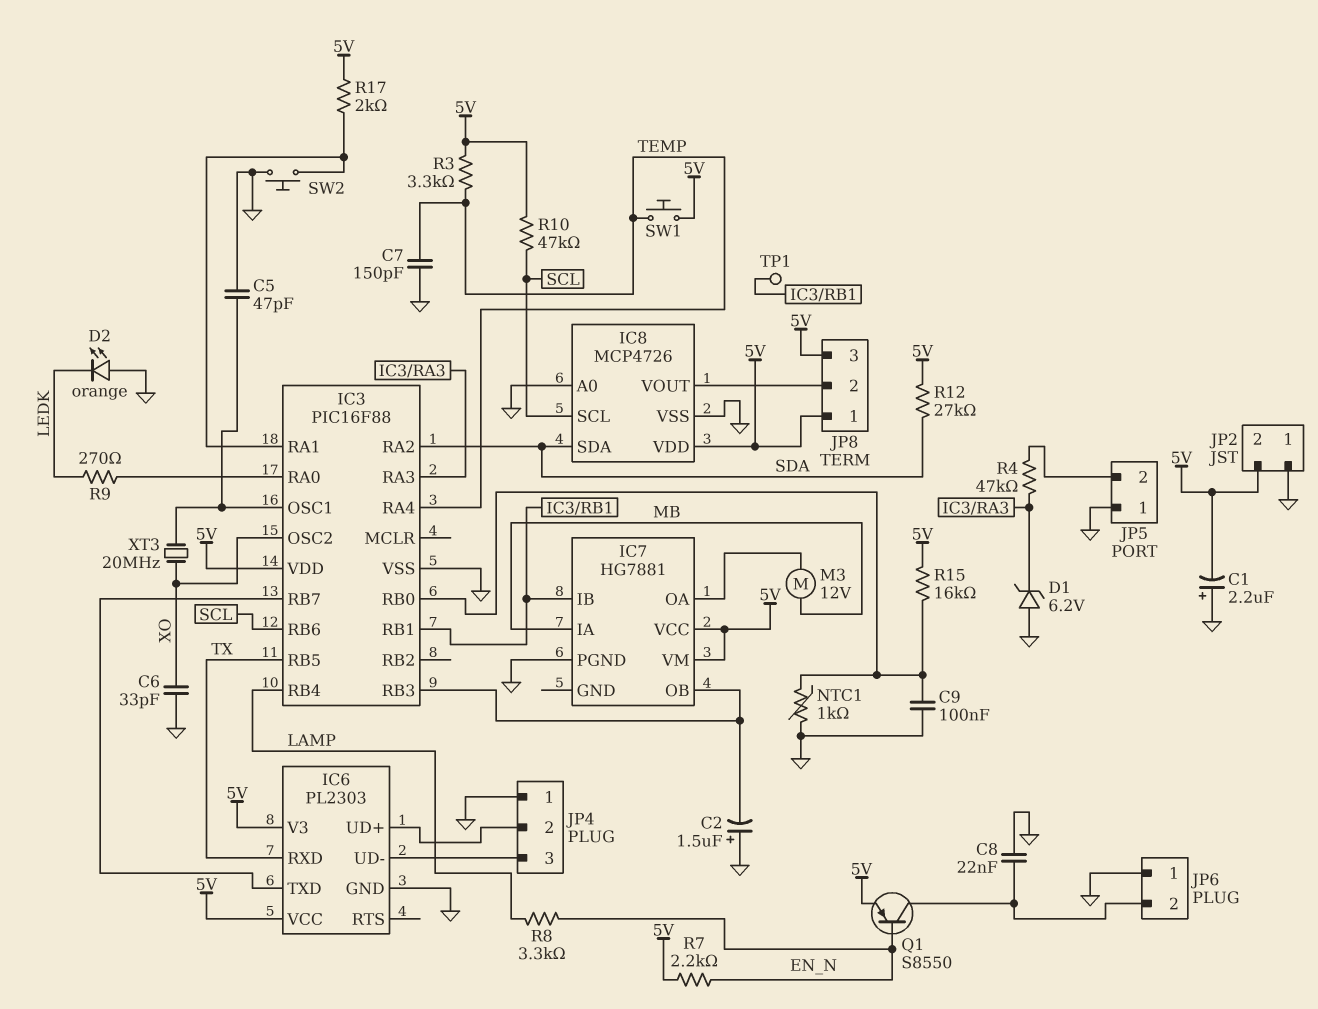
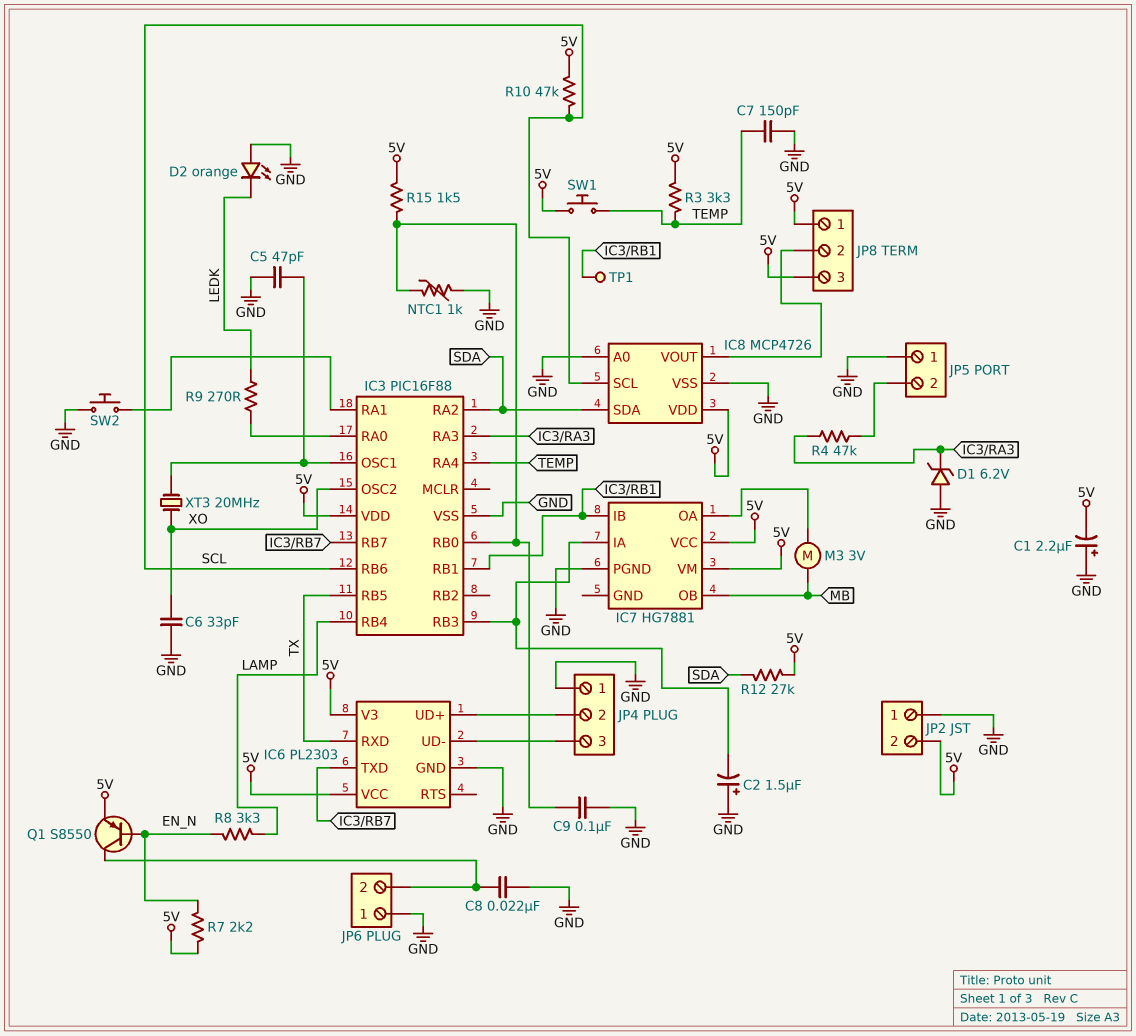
IC7 pin IA: MB -> IC3/RB3
IC7 pin OB: IC3/RB3 -> MB
M3: motor 12V (IC7/OA, MB) -> motor 3V (IC7/OA, MB)
R15: 16k (5V, IC3/RB0) -> 1.5k (5V, IC3/RB0)
R17: 2k (5V, IC3/RA1) -> none

